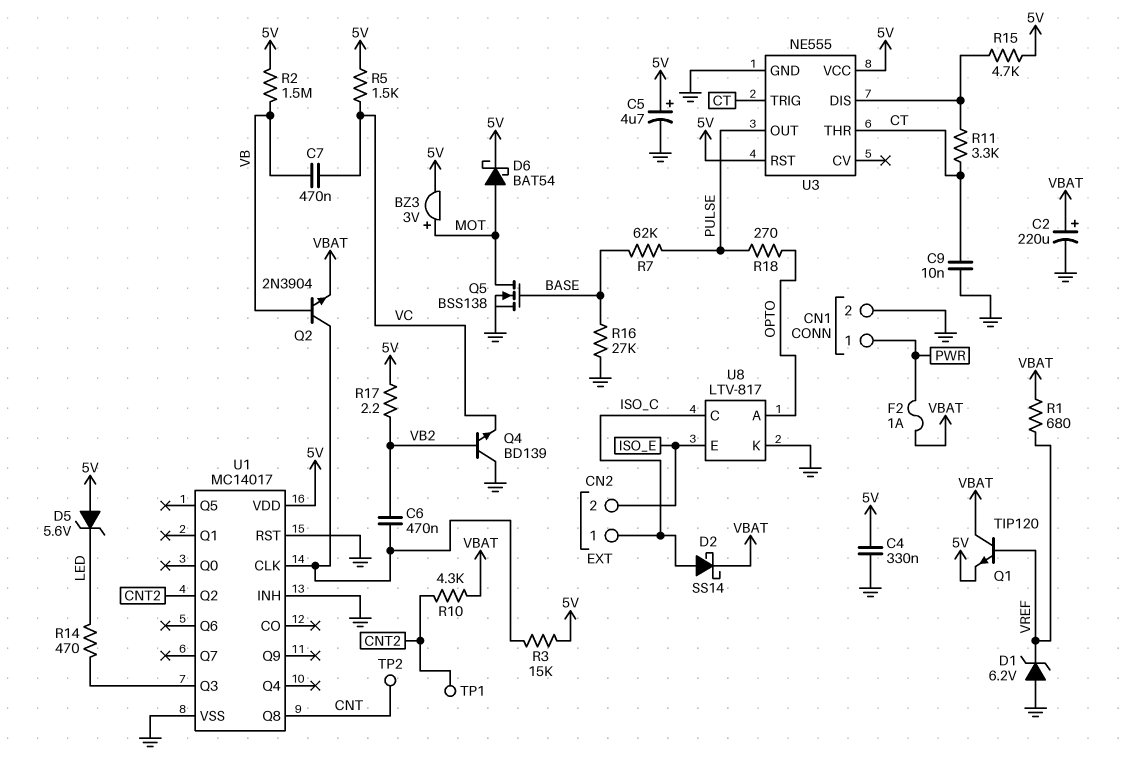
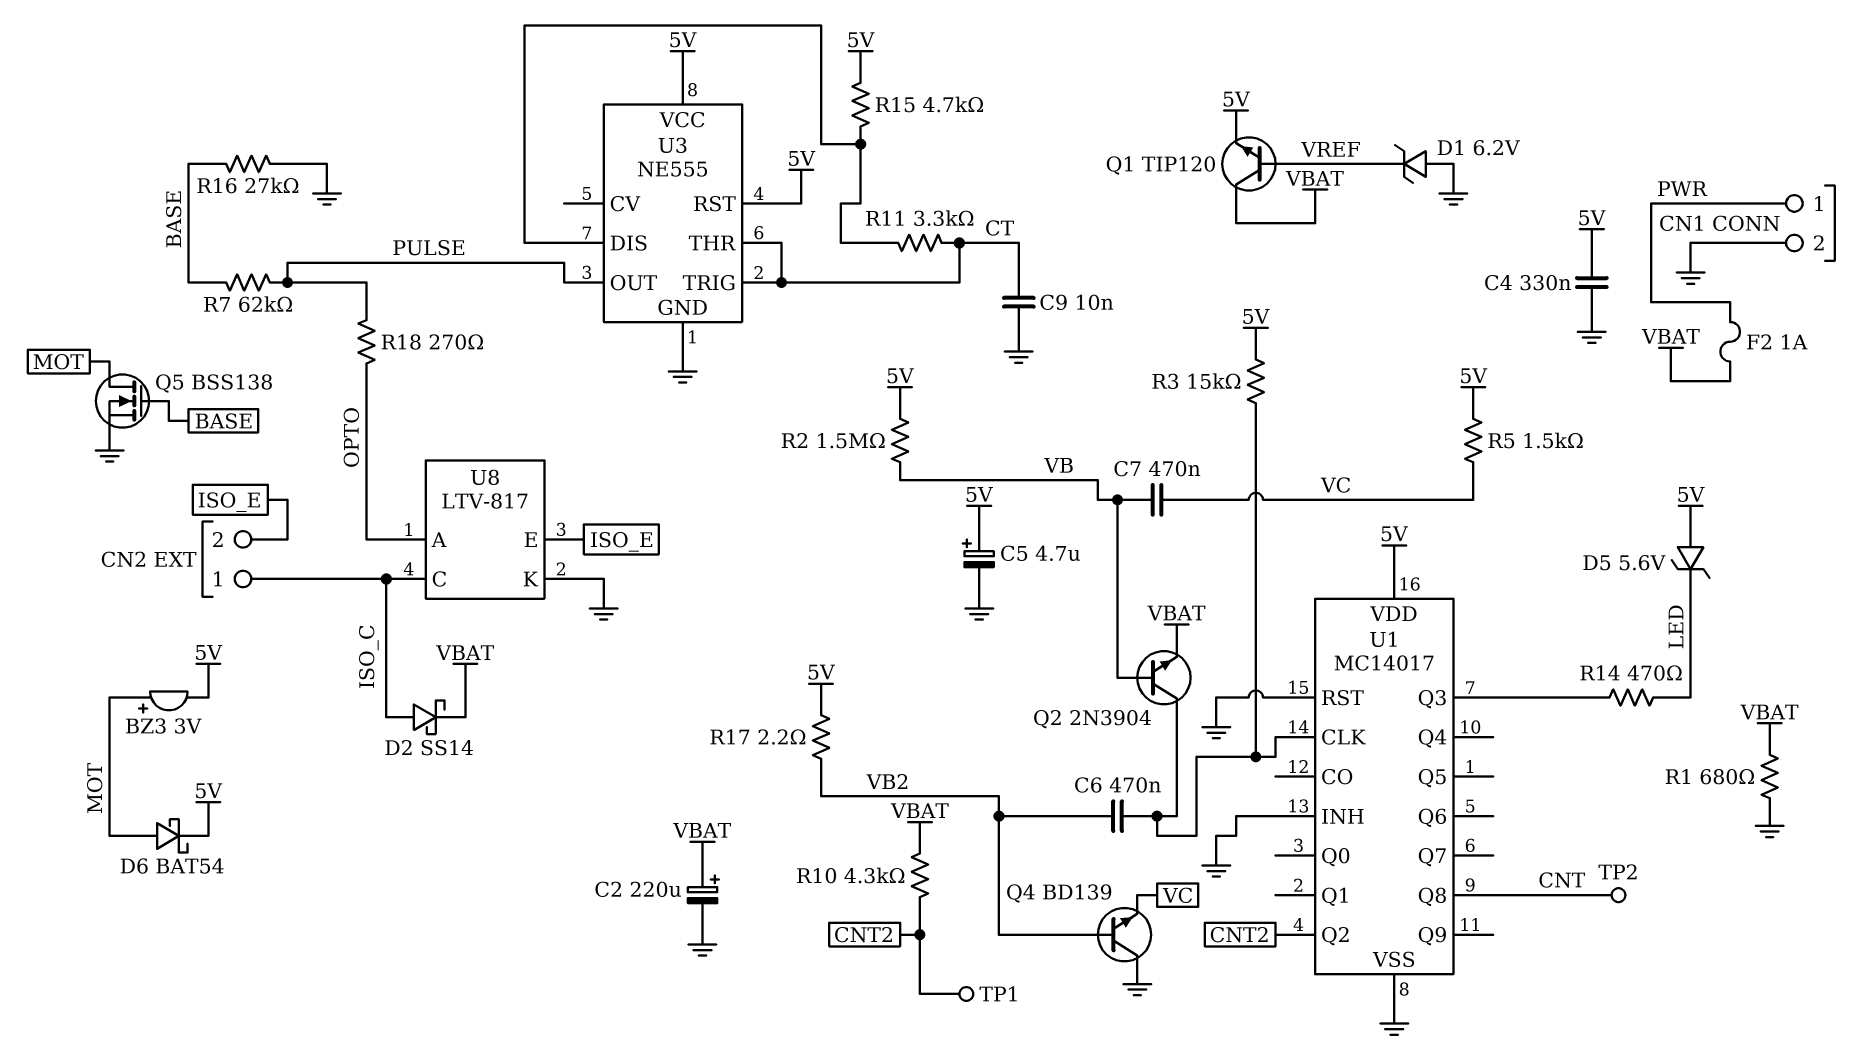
R1: 680 (VBAT, VREF) -> 680 (GND, VBAT)

